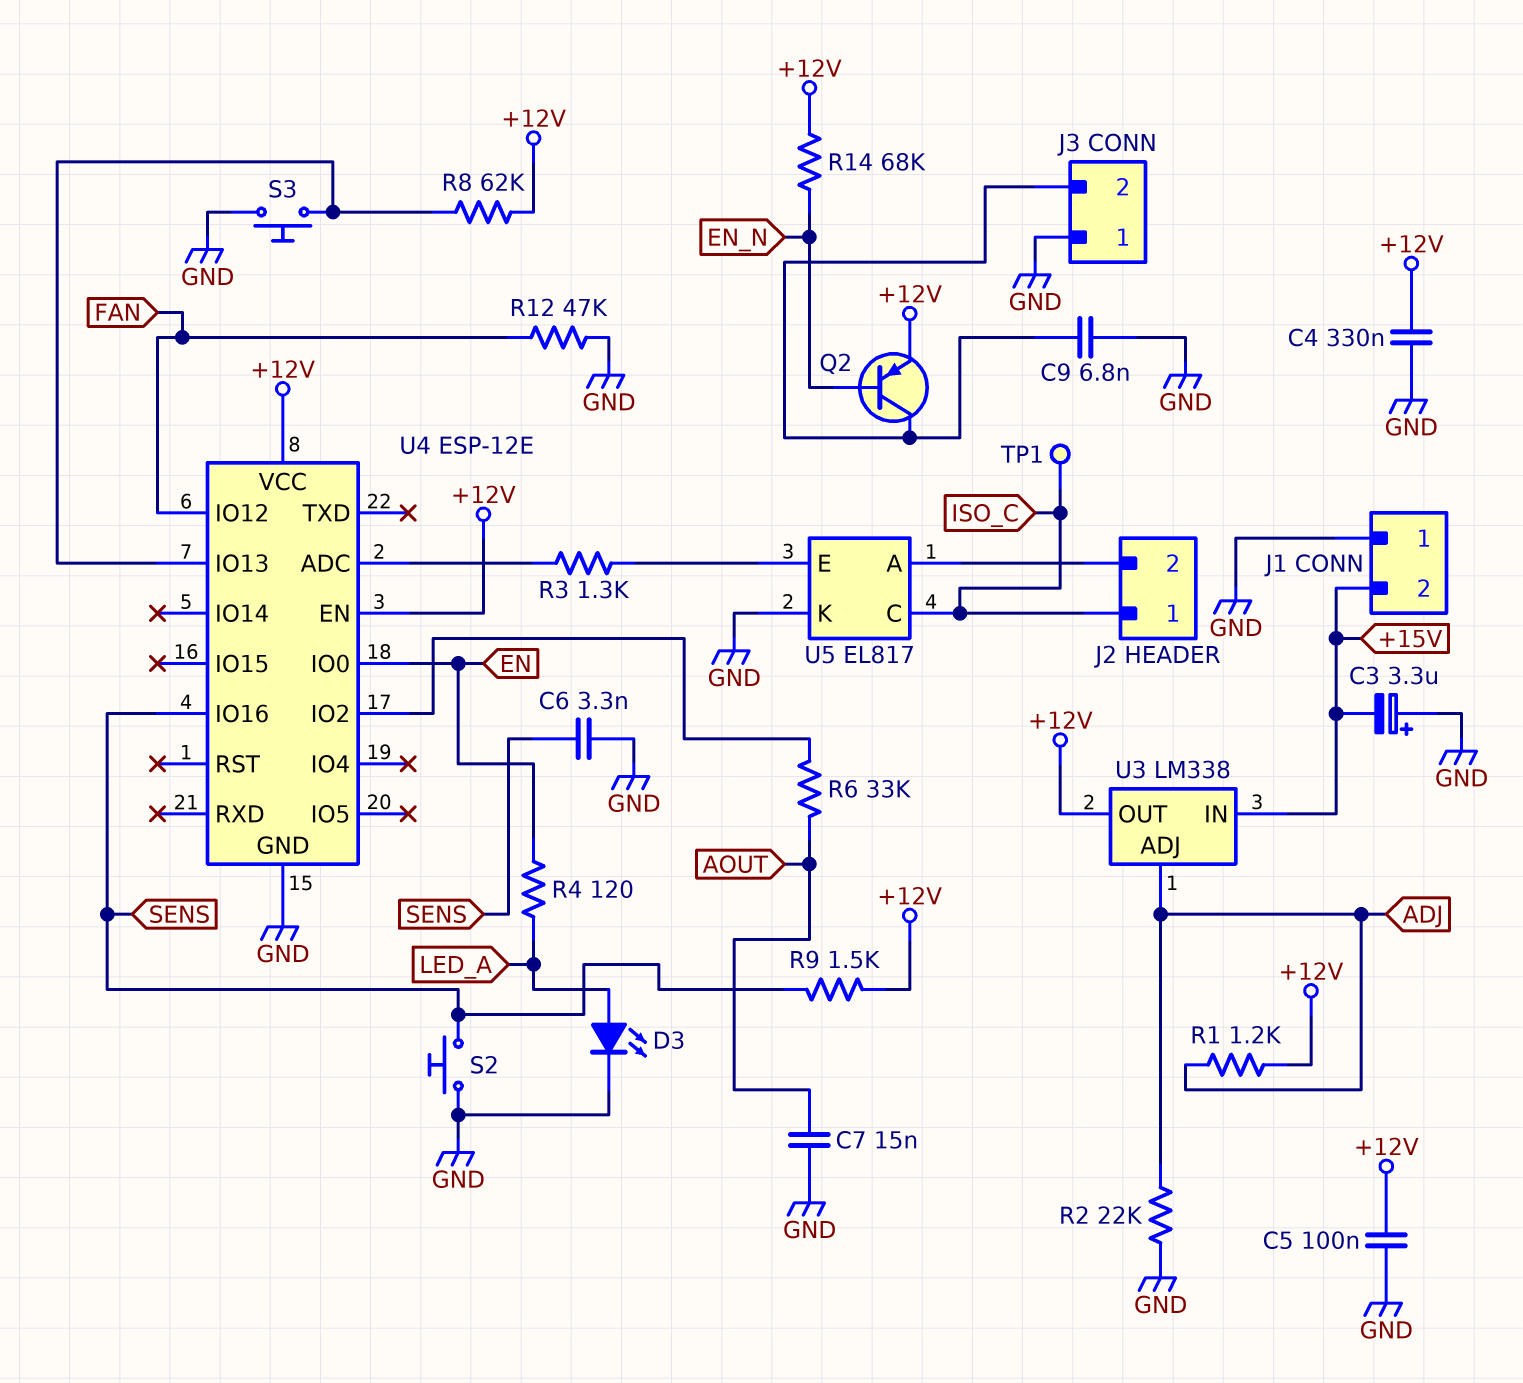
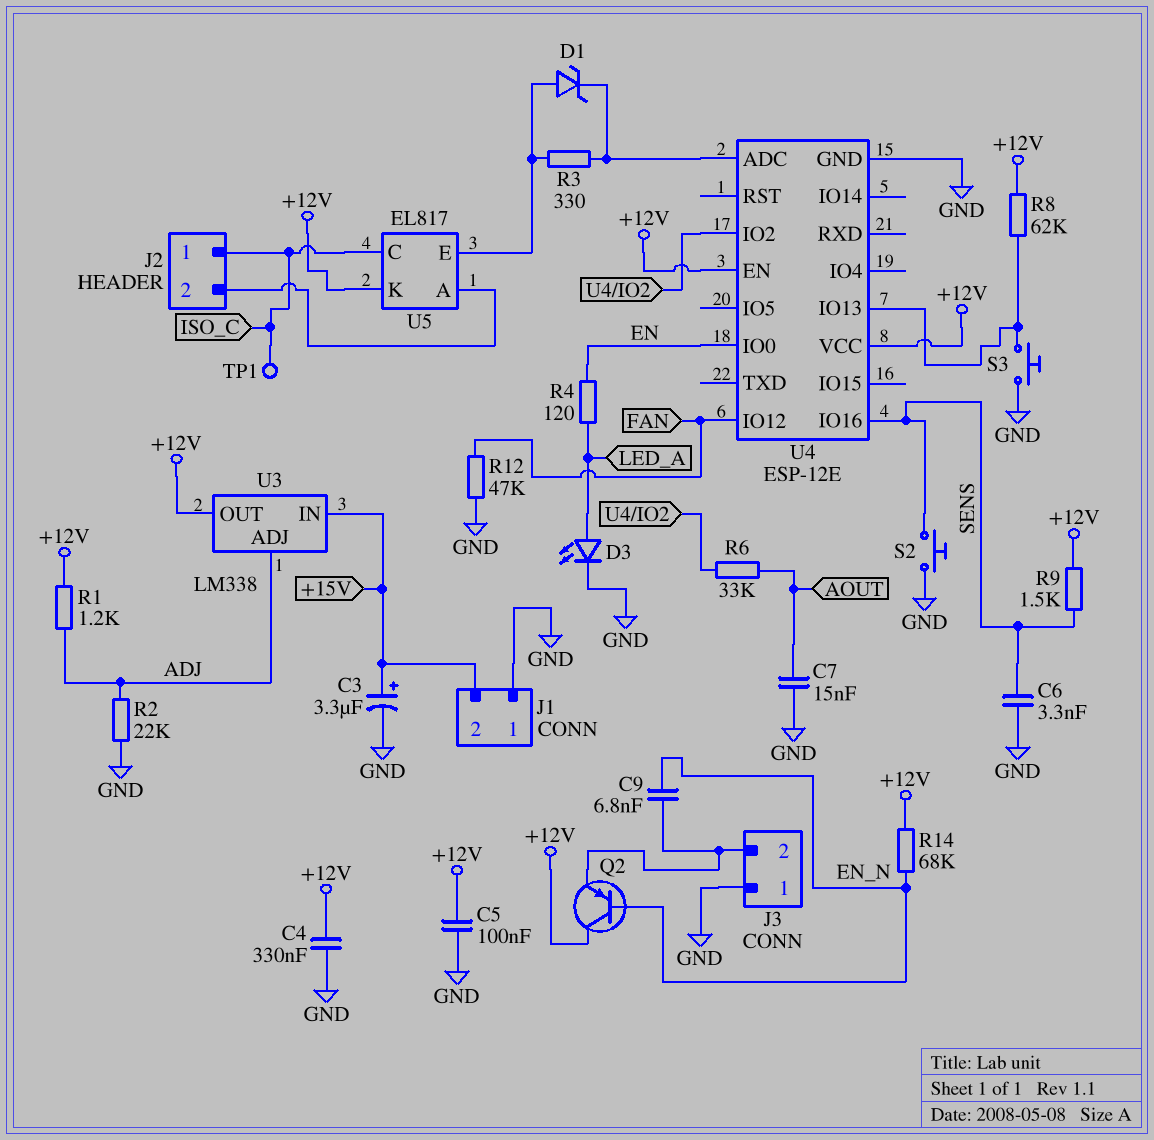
C3: 3.3uF (plus GND, minus +15V) -> 3.3uF (plus +15V, minus GND)
C9: 6.8nF (GND, J3/2) -> 6.8nF (EN_N, J3/2)
D1: none -> zener (A U5/E, K U4/ADC)
Q2: PNP (B EN_N, C J3/2, E +12V) -> PNP (B EN_N, C +12V, E J3/2)
R3: 1.3k (U4/ADC, U5/E) -> 330 (U4/ADC, U5/E)
U5 pin K: GND -> +12V

